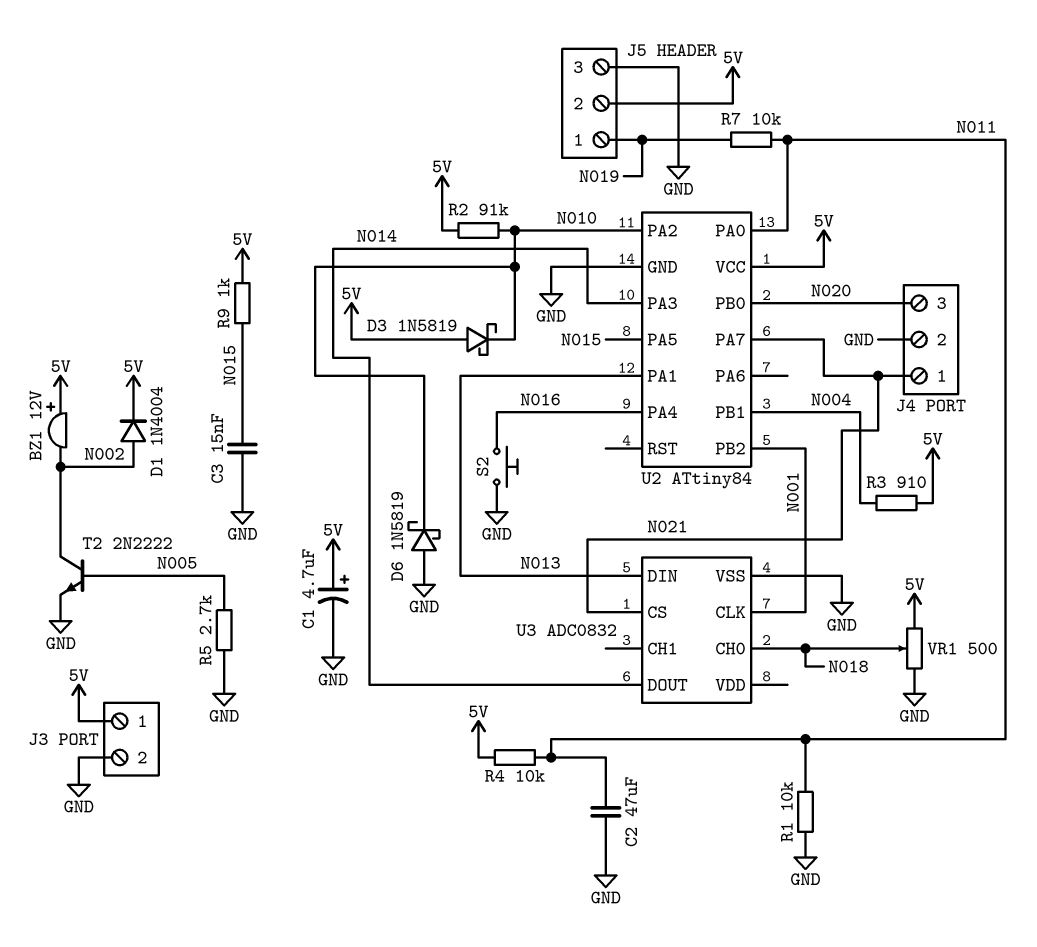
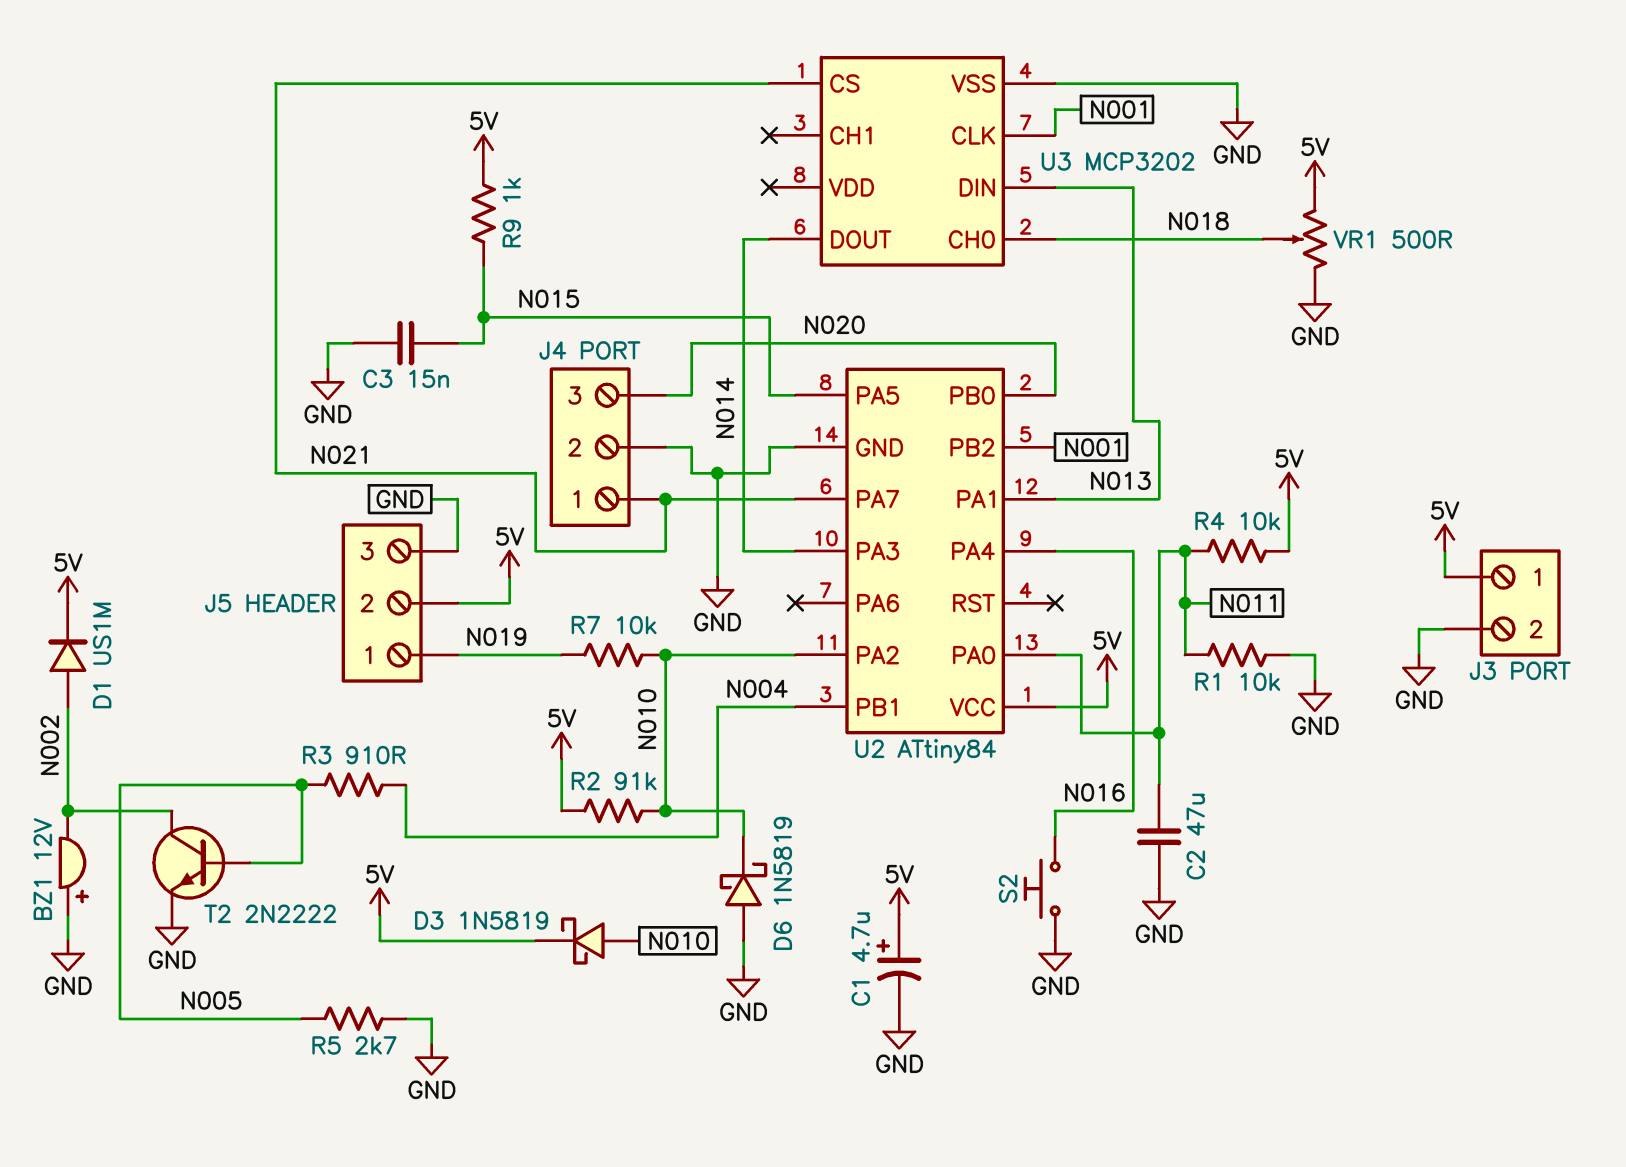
BZ1: buzzer 12V (plus 5V, minus N002) -> buzzer 12V (plus GND, minus N002)
D1: diode 1N4004 (A N002, K 5V) -> diode US1M (A N002, K 5V)
D3: schottky 1N5819 (A 5V, K N010) -> schottky 1N5819 (A N010, K 5V)
R3: 910 (5V, N004) -> 910 (N004, N005)
R7: 10k (N011, N019) -> 10k (N010, N019)
U3: ADC0832 -> MCP3202

